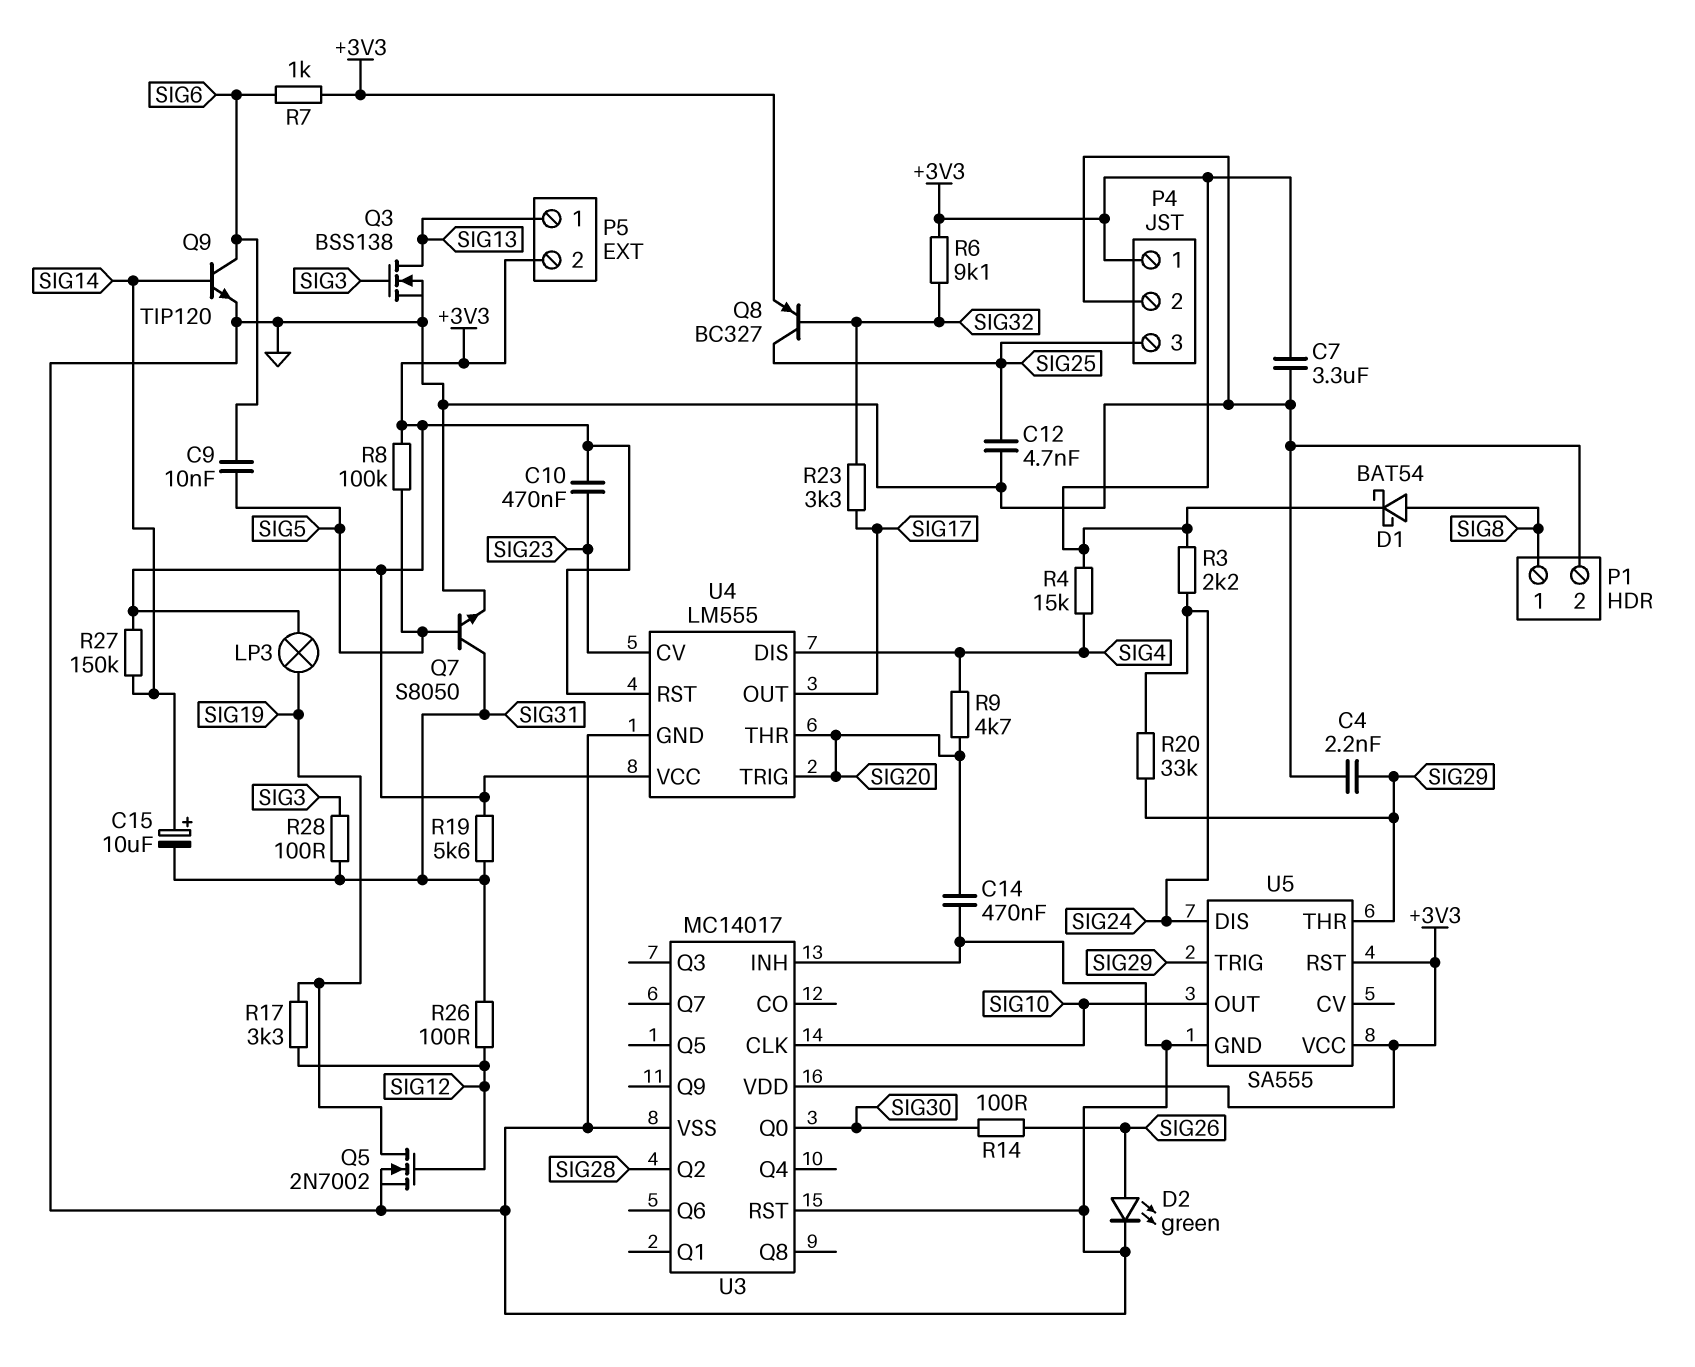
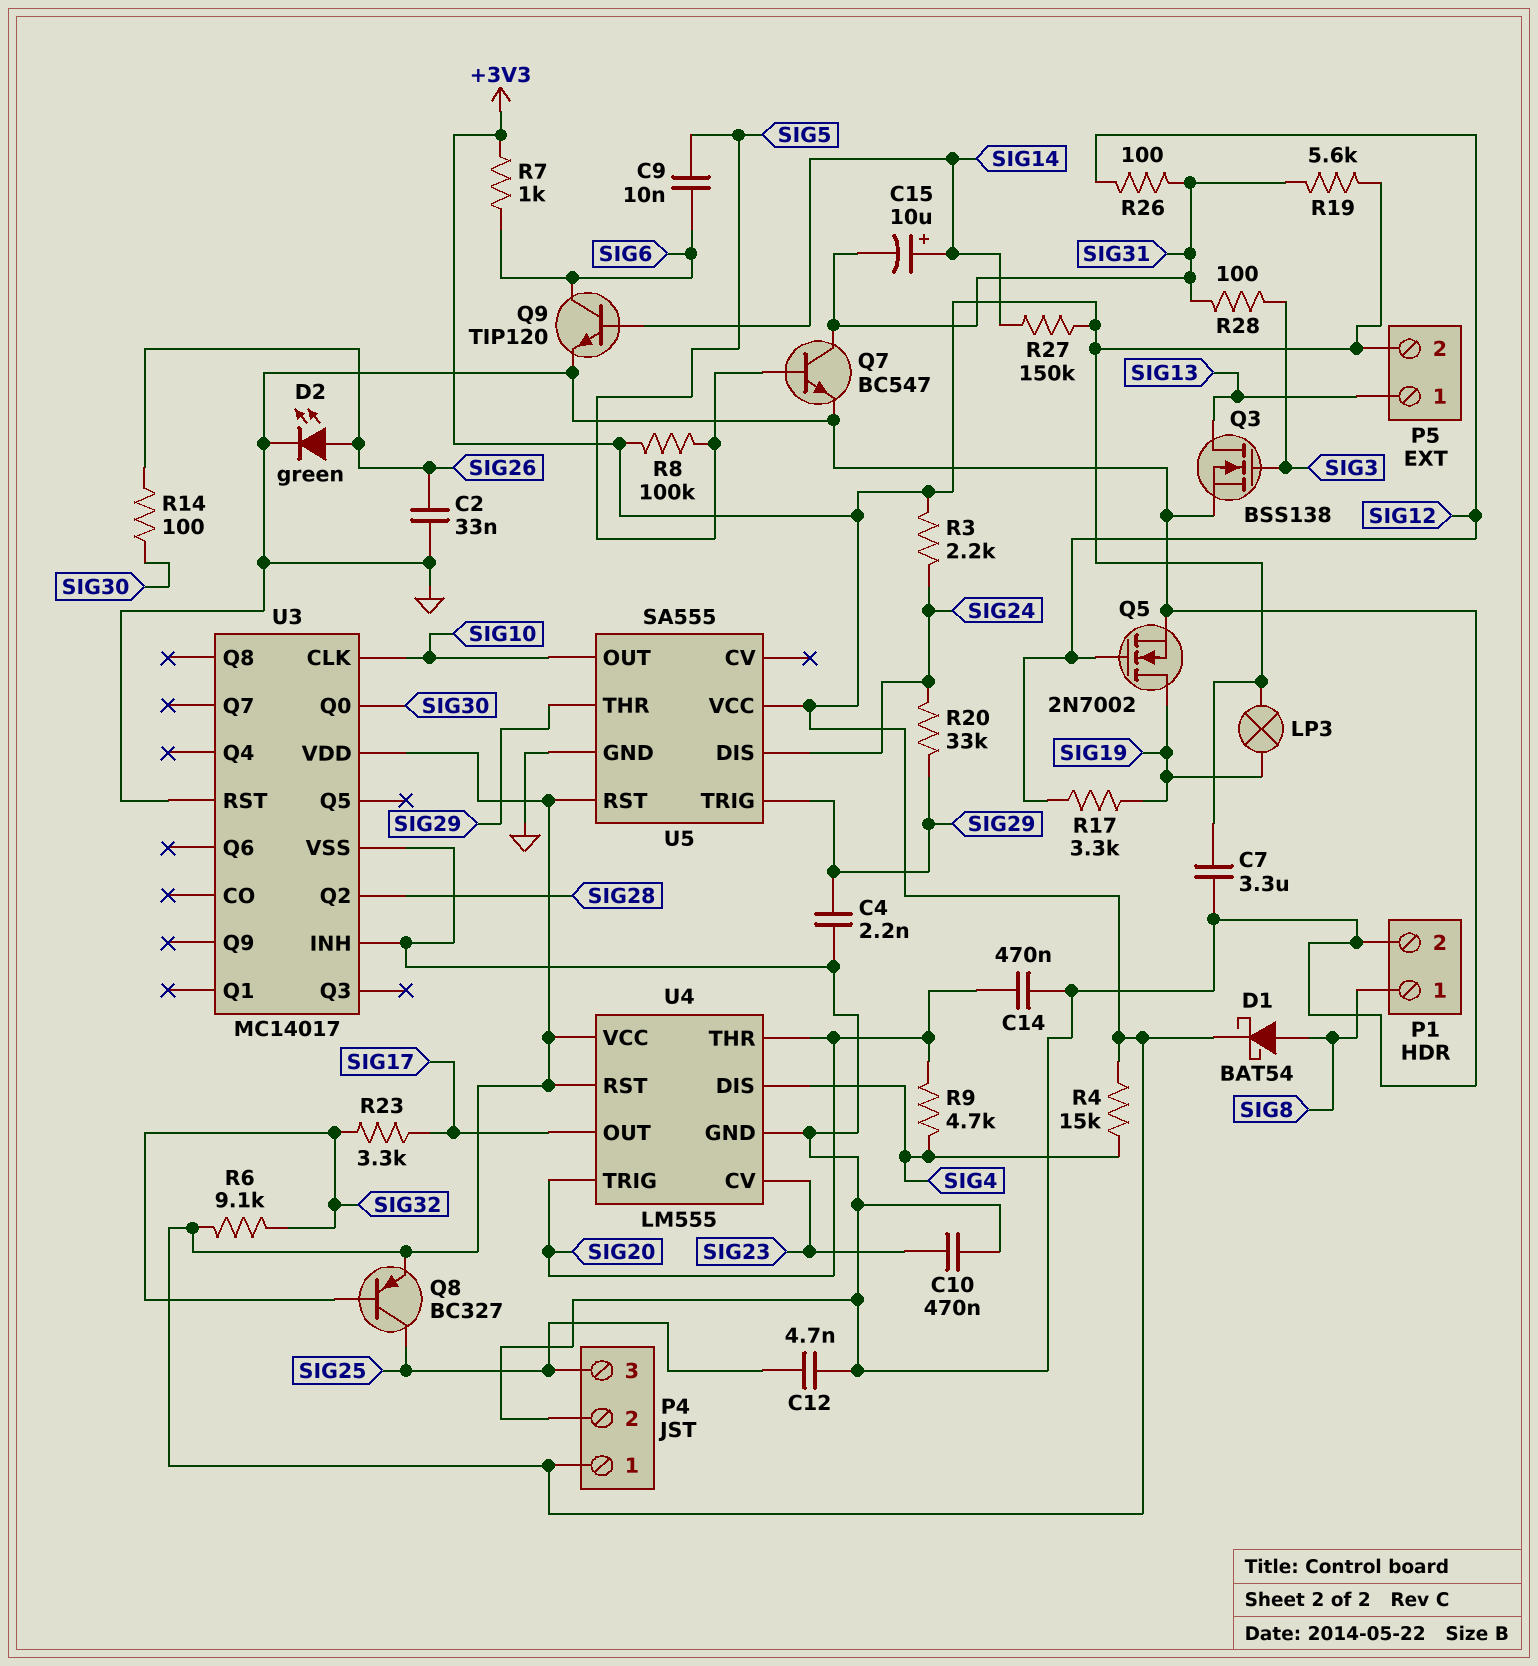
C2: none -> 33nF (GND, SIG26)
C10: 470nF (+3V3, SIG23) -> 470nF (GND, SIG23)
Q7: NPN S8050 (B SIG5, C SIG31, E GND) -> NPN BC547 (B SIG5, C SIG31, E GND)

